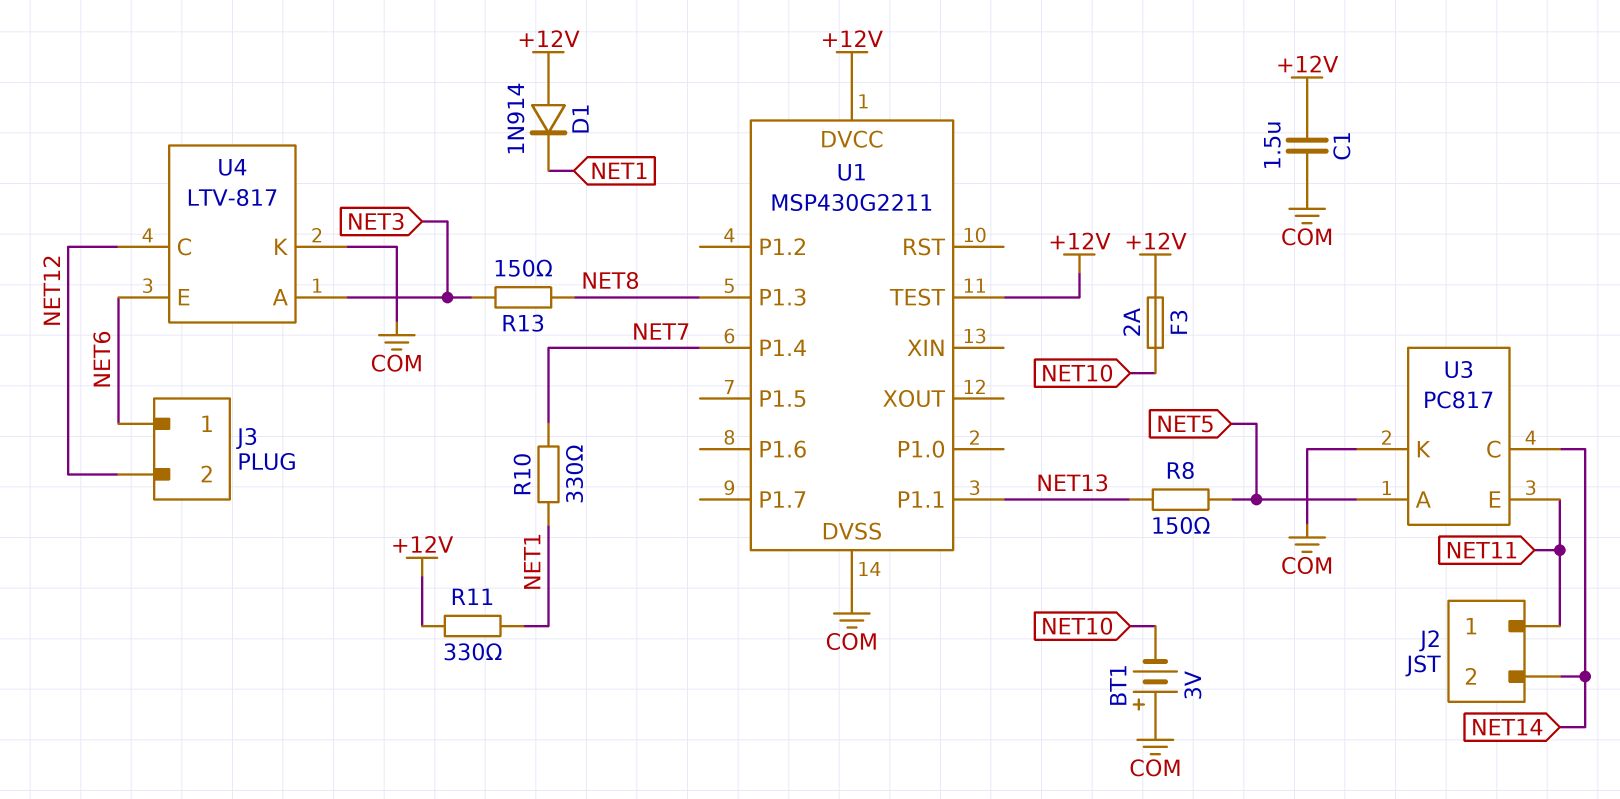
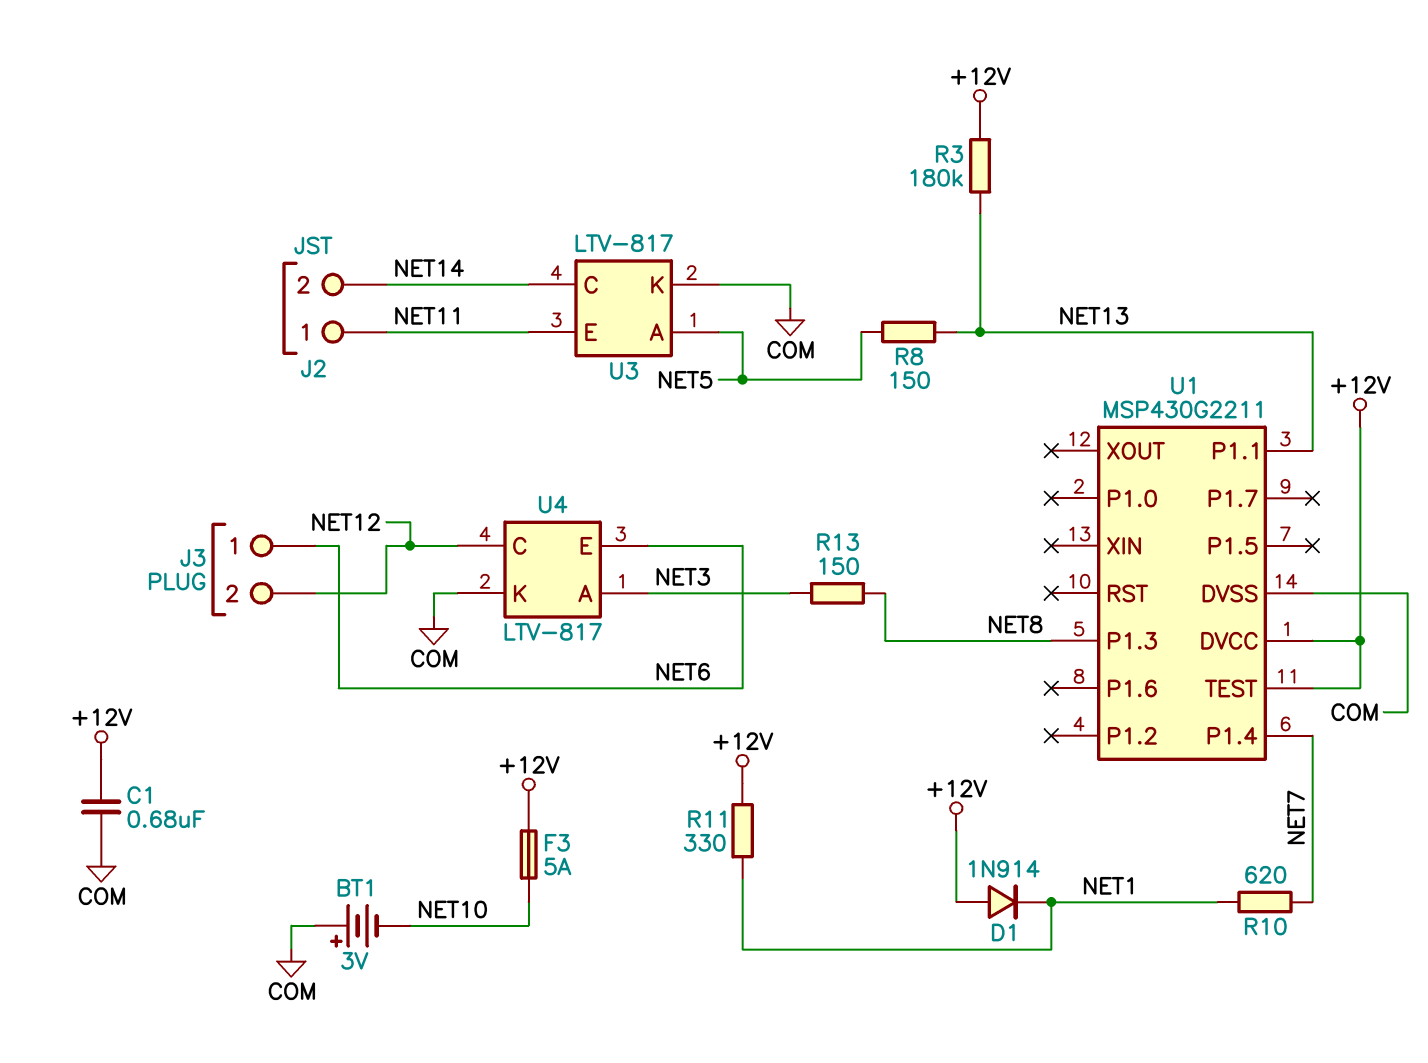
C1: 1.5uF (+12V, COM) -> 680nF (+12V, COM)
F3: 2A (+12V, NET10) -> 5A (+12V, NET10)
R3: none -> 180k (+12V, NET13)
R10: 330 (NET1, NET7) -> 620 (NET1, NET7)
U3: PC817 -> LTV-817

